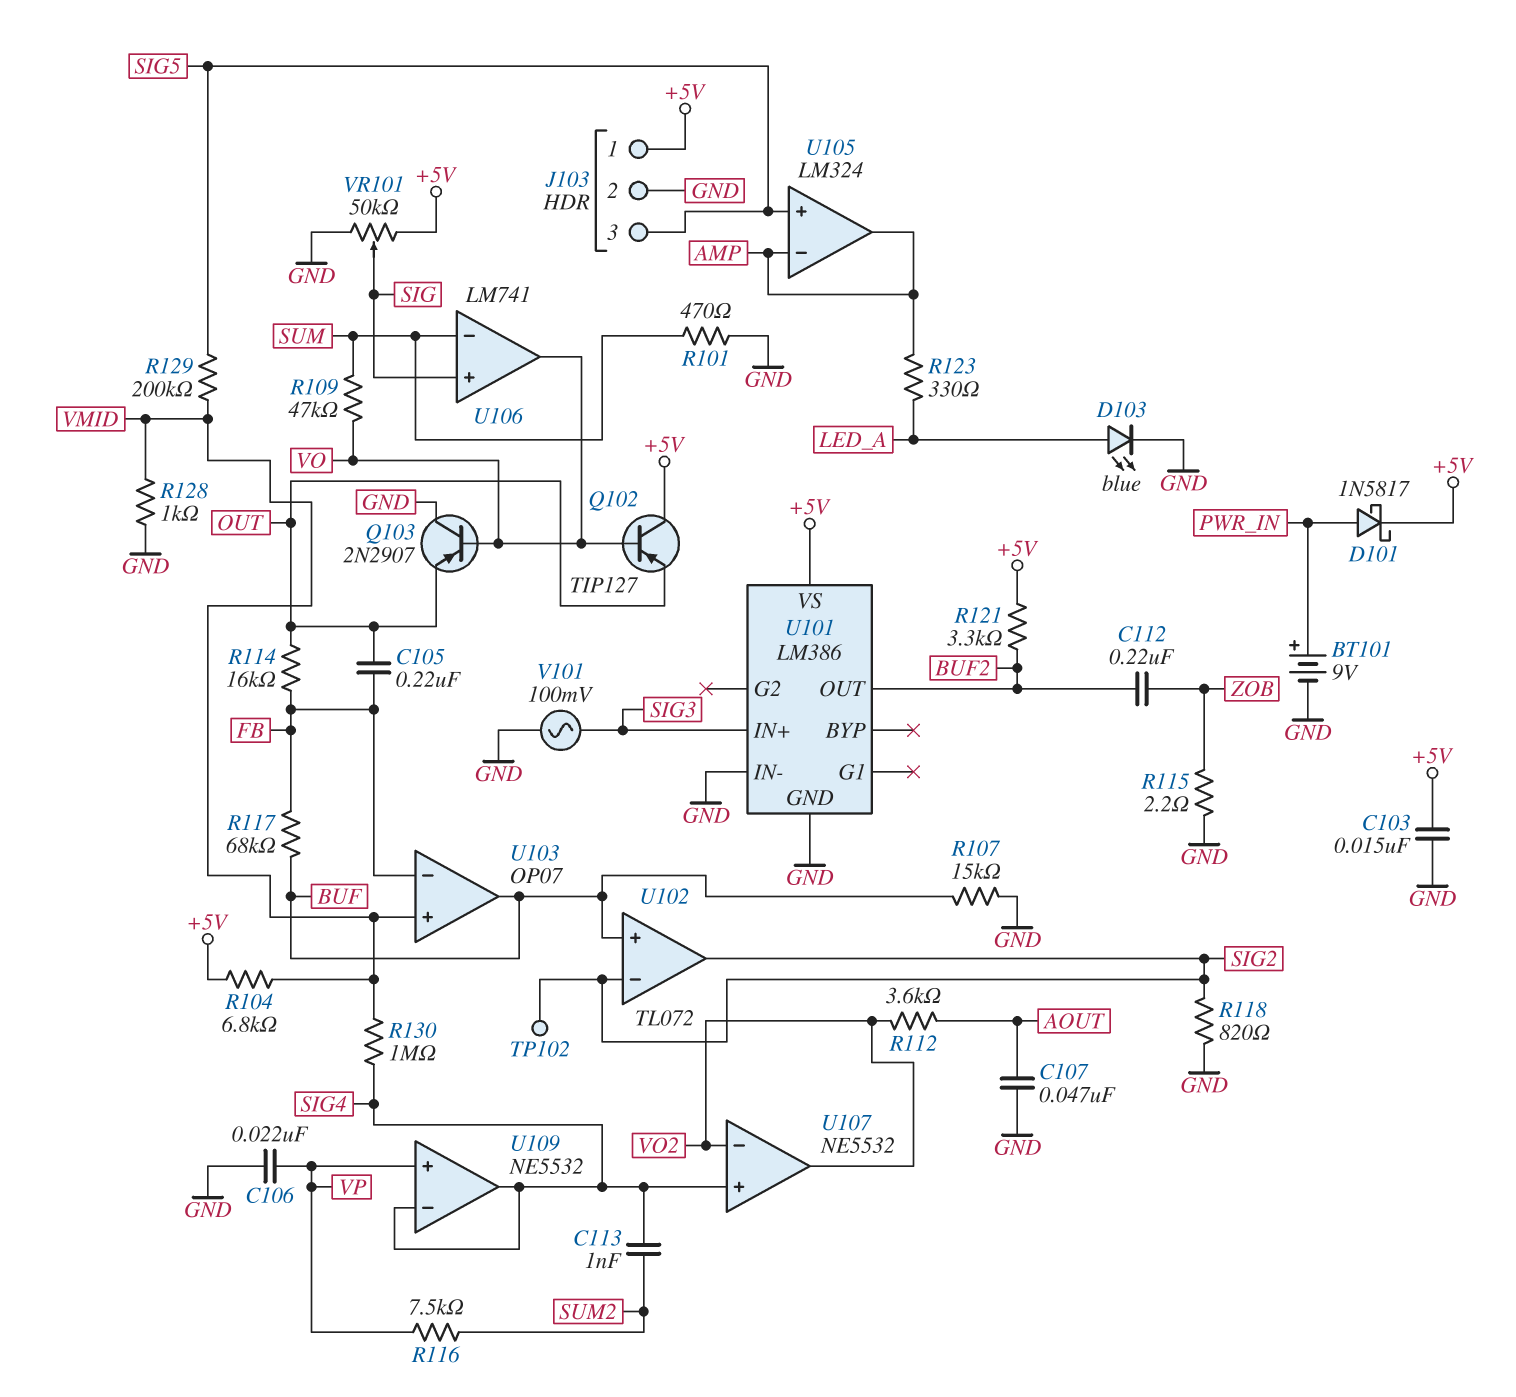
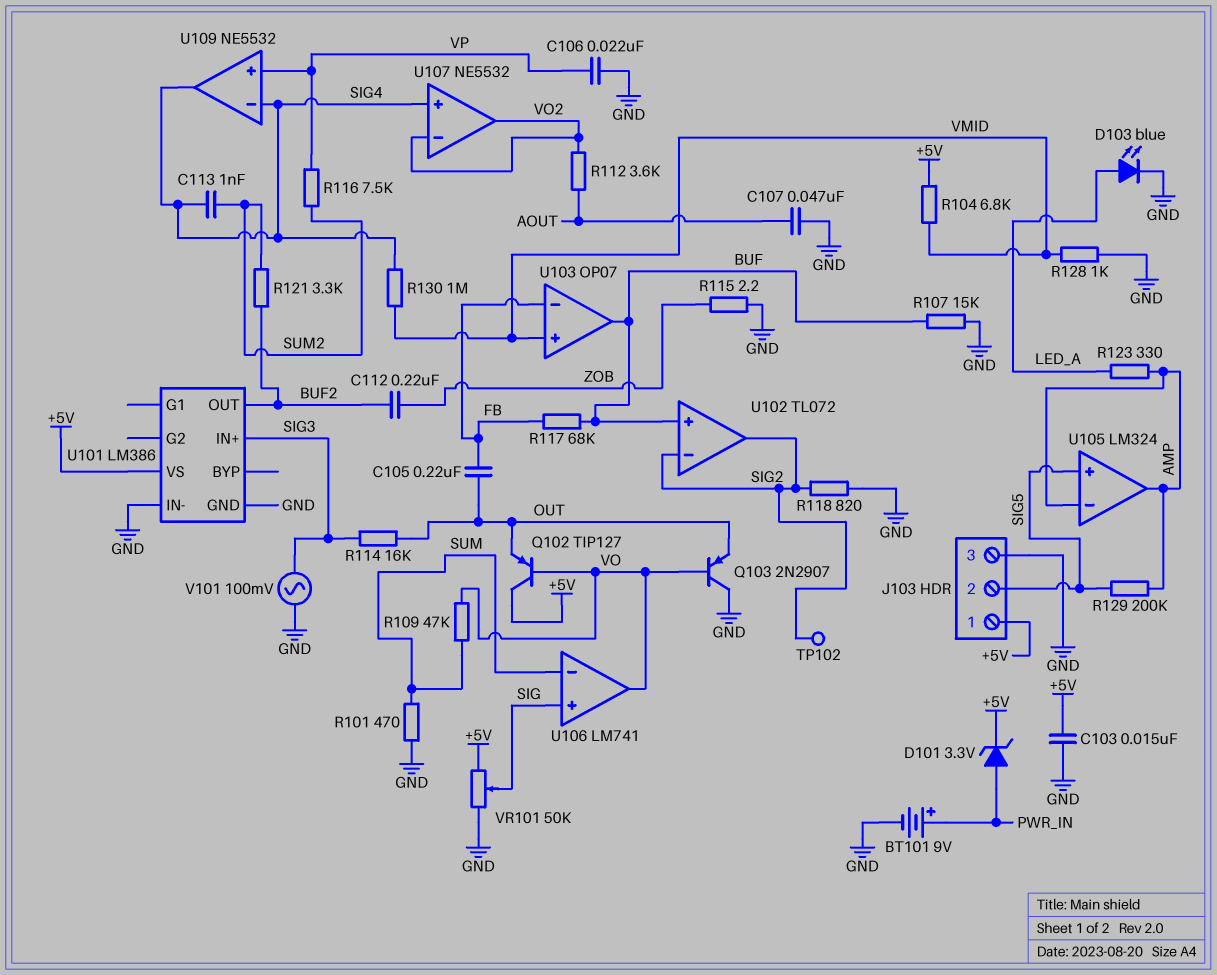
D101: schottky 1N5817 (A PWR_IN, K +5V) -> zener 3.3V (A PWR_IN, K +5V)
J103 pin 2: GND -> SIG5
J103 pin 3: SIG5 -> GND
R114: 16k (FB, OUT) -> 16k (OUT, SIG3)
R121: 3.3k (+5V, BUF2) -> 3.3k (BUF2, SUM2)
R129: 200k (SIG5, VMID) -> 200k (AMP, SIG5)

